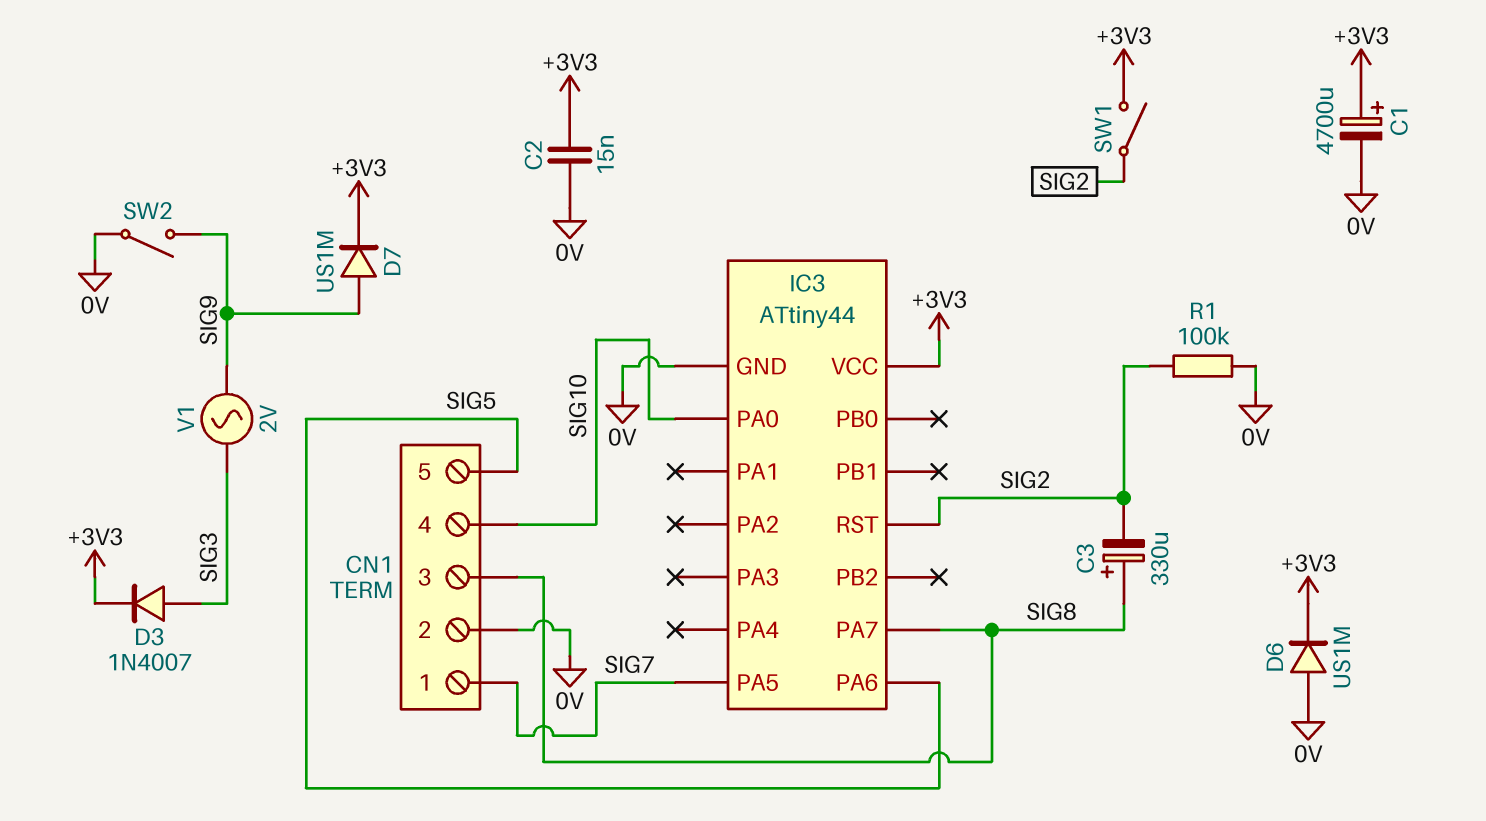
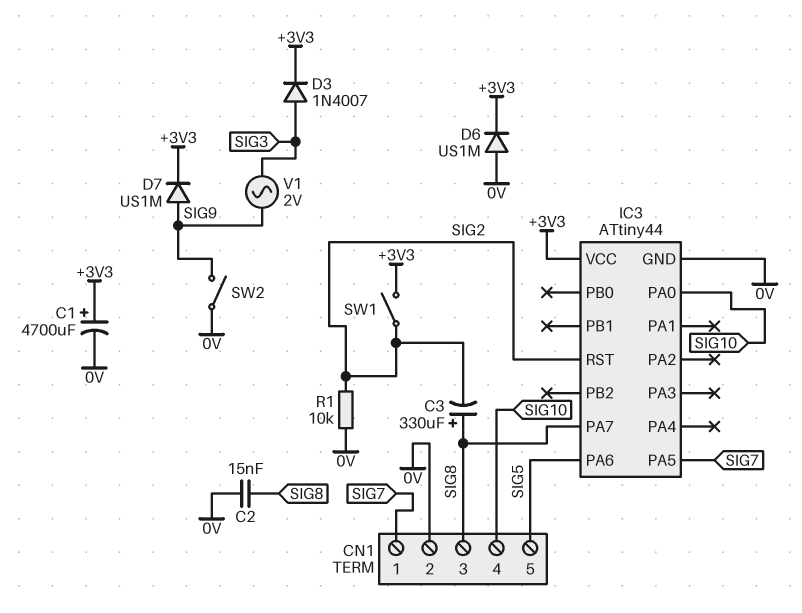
C2: 15nF (+3V3, 0V) -> 15nF (0V, SIG8)
R1: 100k (0V, SIG2) -> 10k (0V, SIG2)

